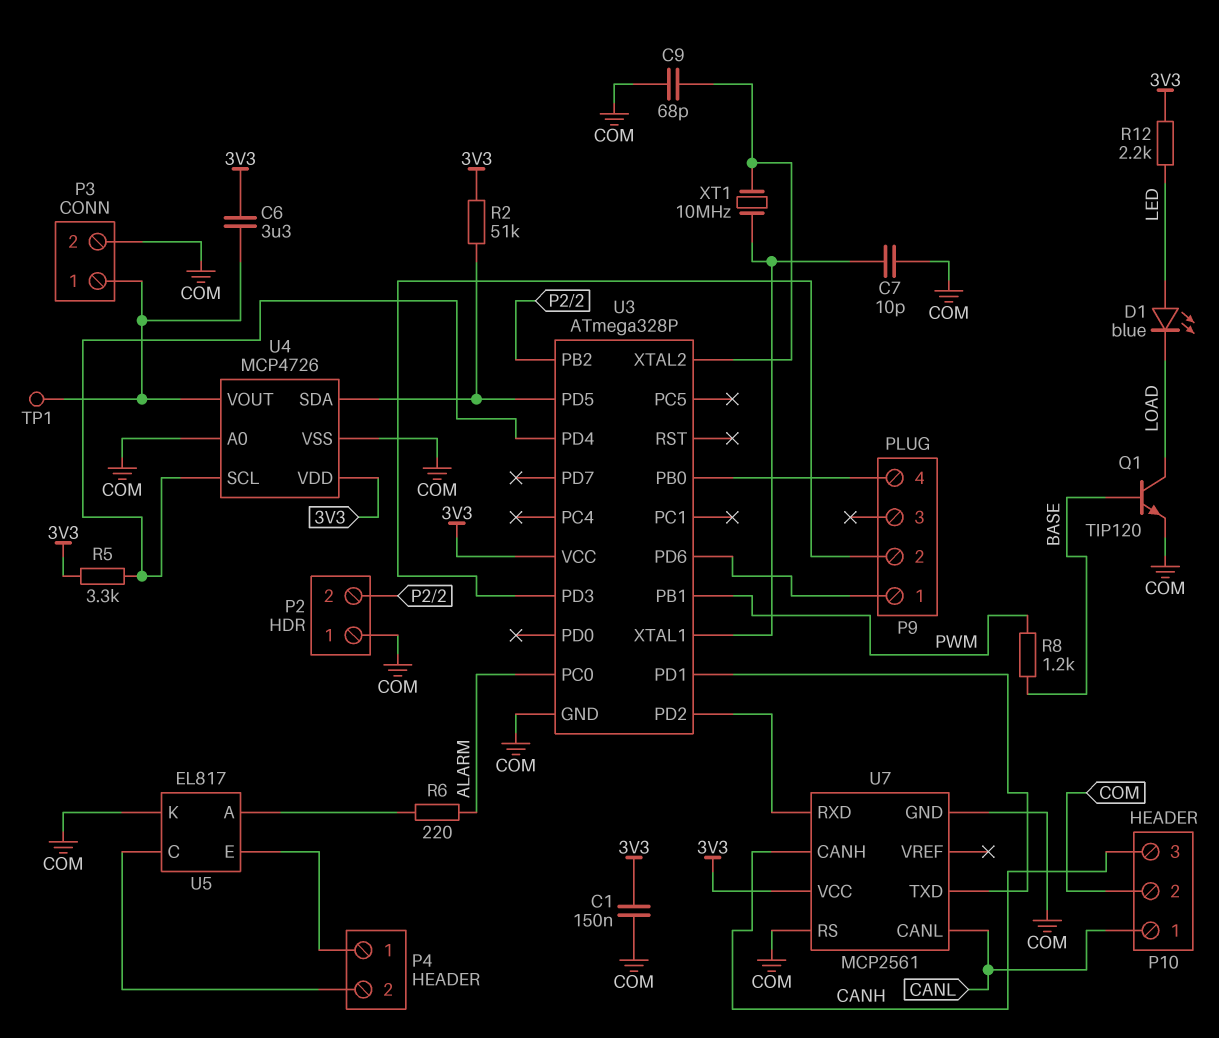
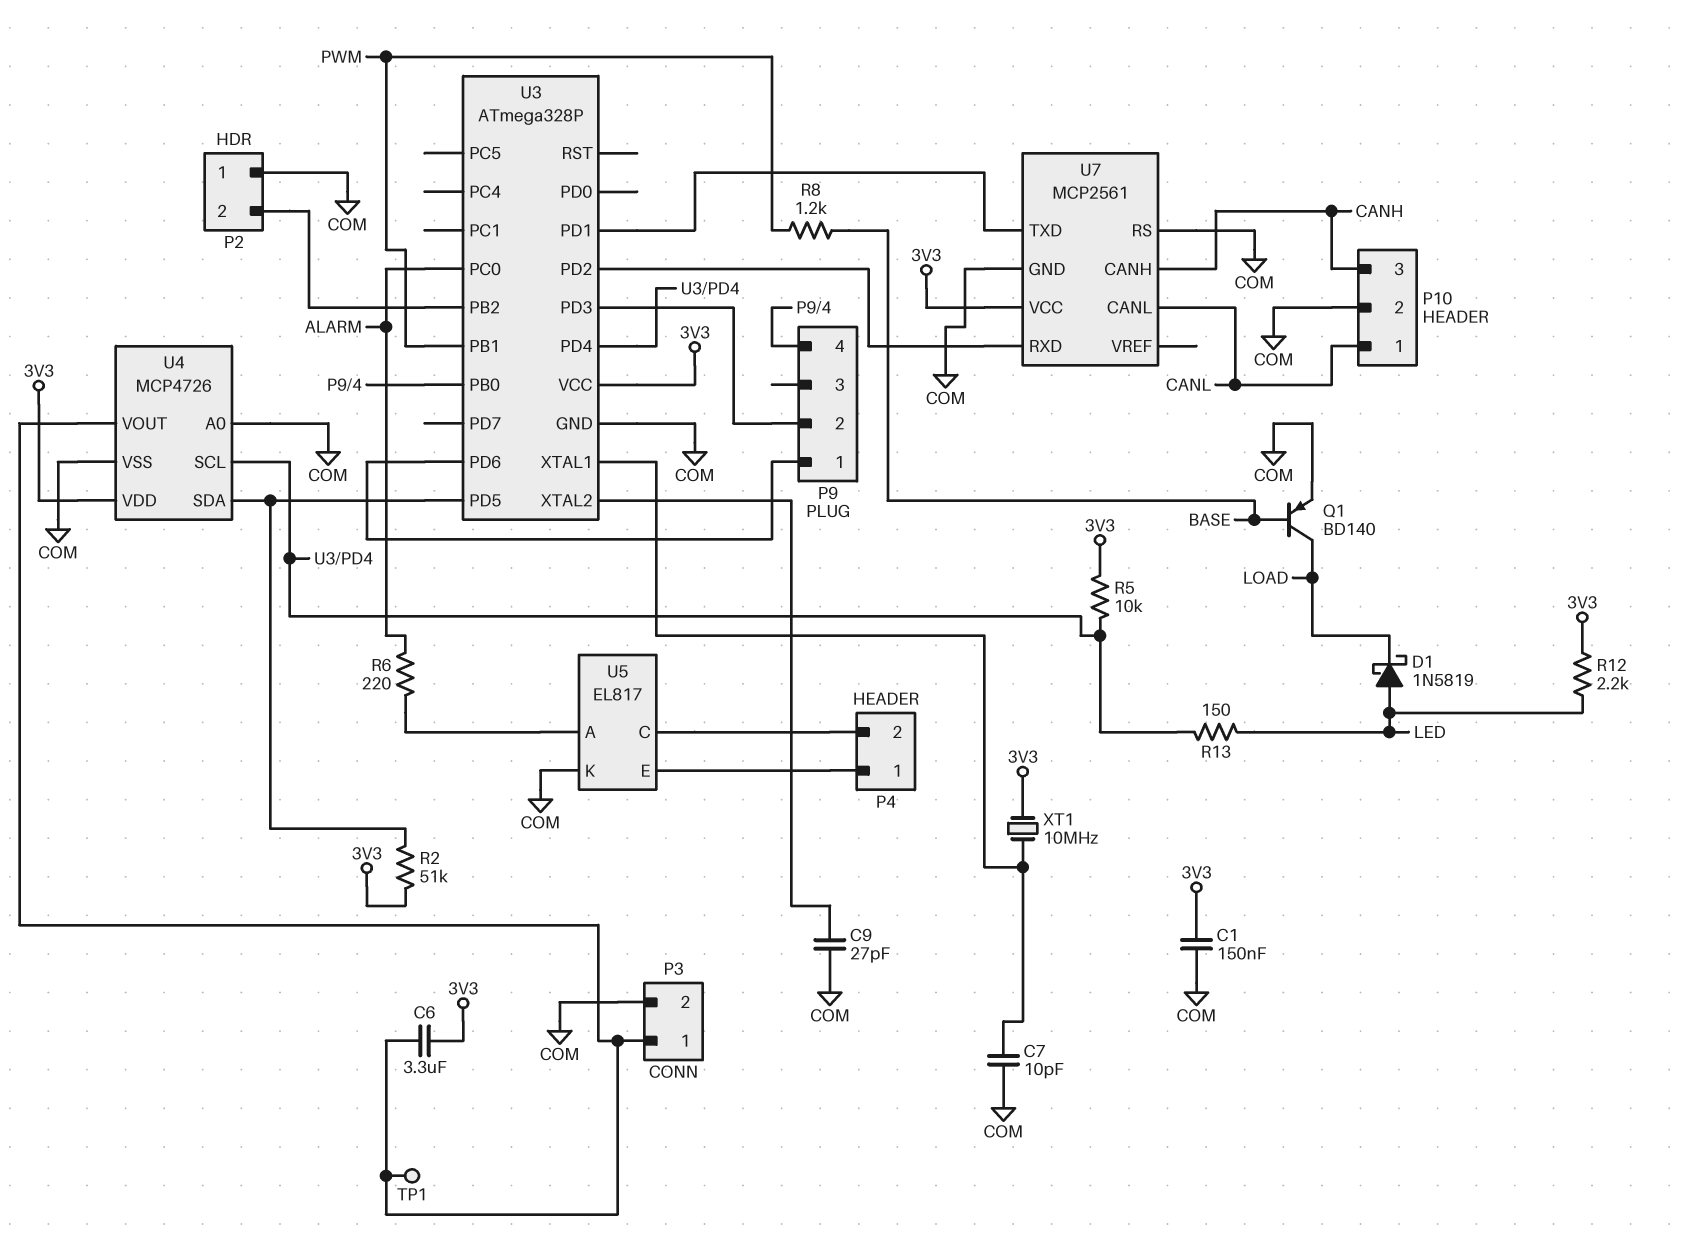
C9: 68pF (COM, U3/XTAL2) -> 27pF (COM, U3/XTAL2)
D1: LED blue (A LED, K LOAD) -> schottky 1N5819 (A LED, K LOAD)
Q1: NPN TIP120 (B BASE, C LOAD, E COM) -> PNP BD140 (B BASE, C LOAD, E COM)
R5: 3.3k (3V3, U3/PD4) -> 10k (3V3, U3/PD4)
R13: none -> 150 (LED, U3/PD4)
XT1: 10MHz (U3/XTAL1, U3/XTAL2) -> 10MHz (3V3, U3/XTAL1)

